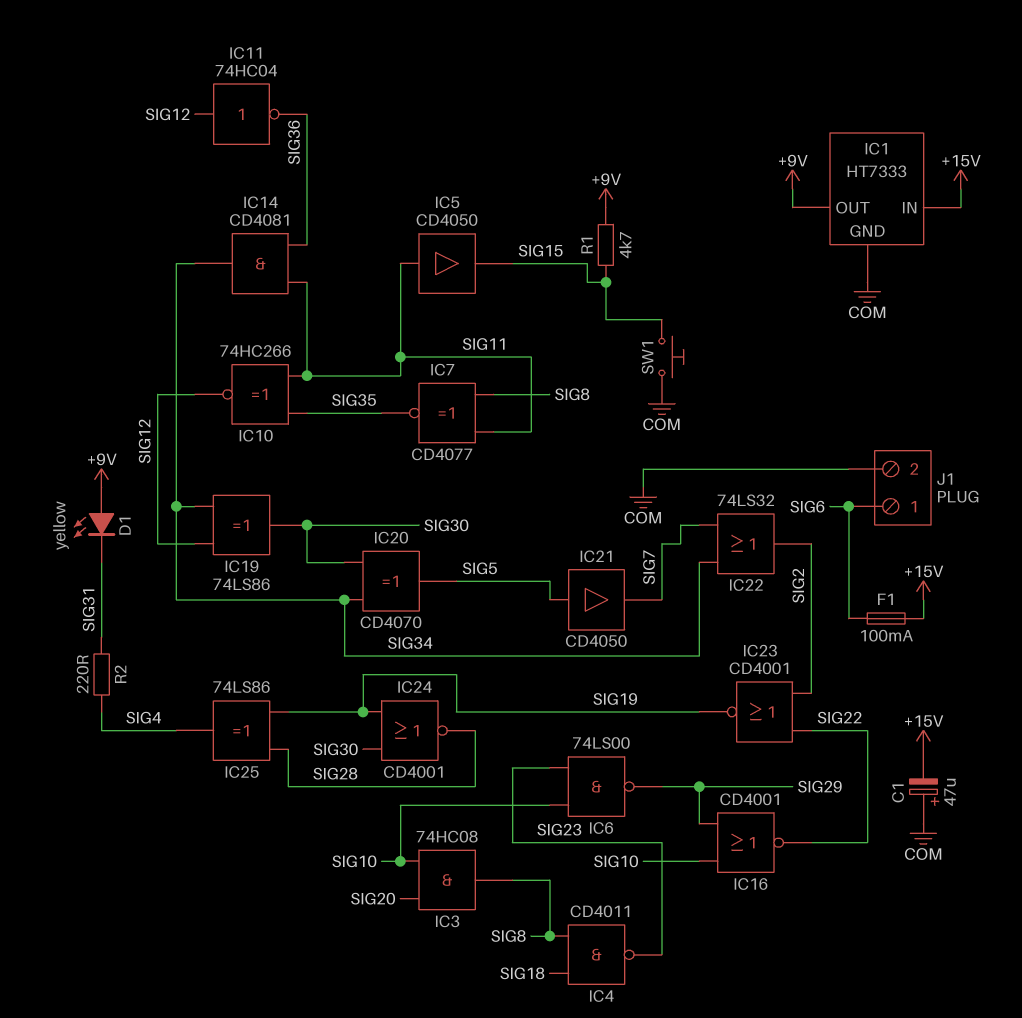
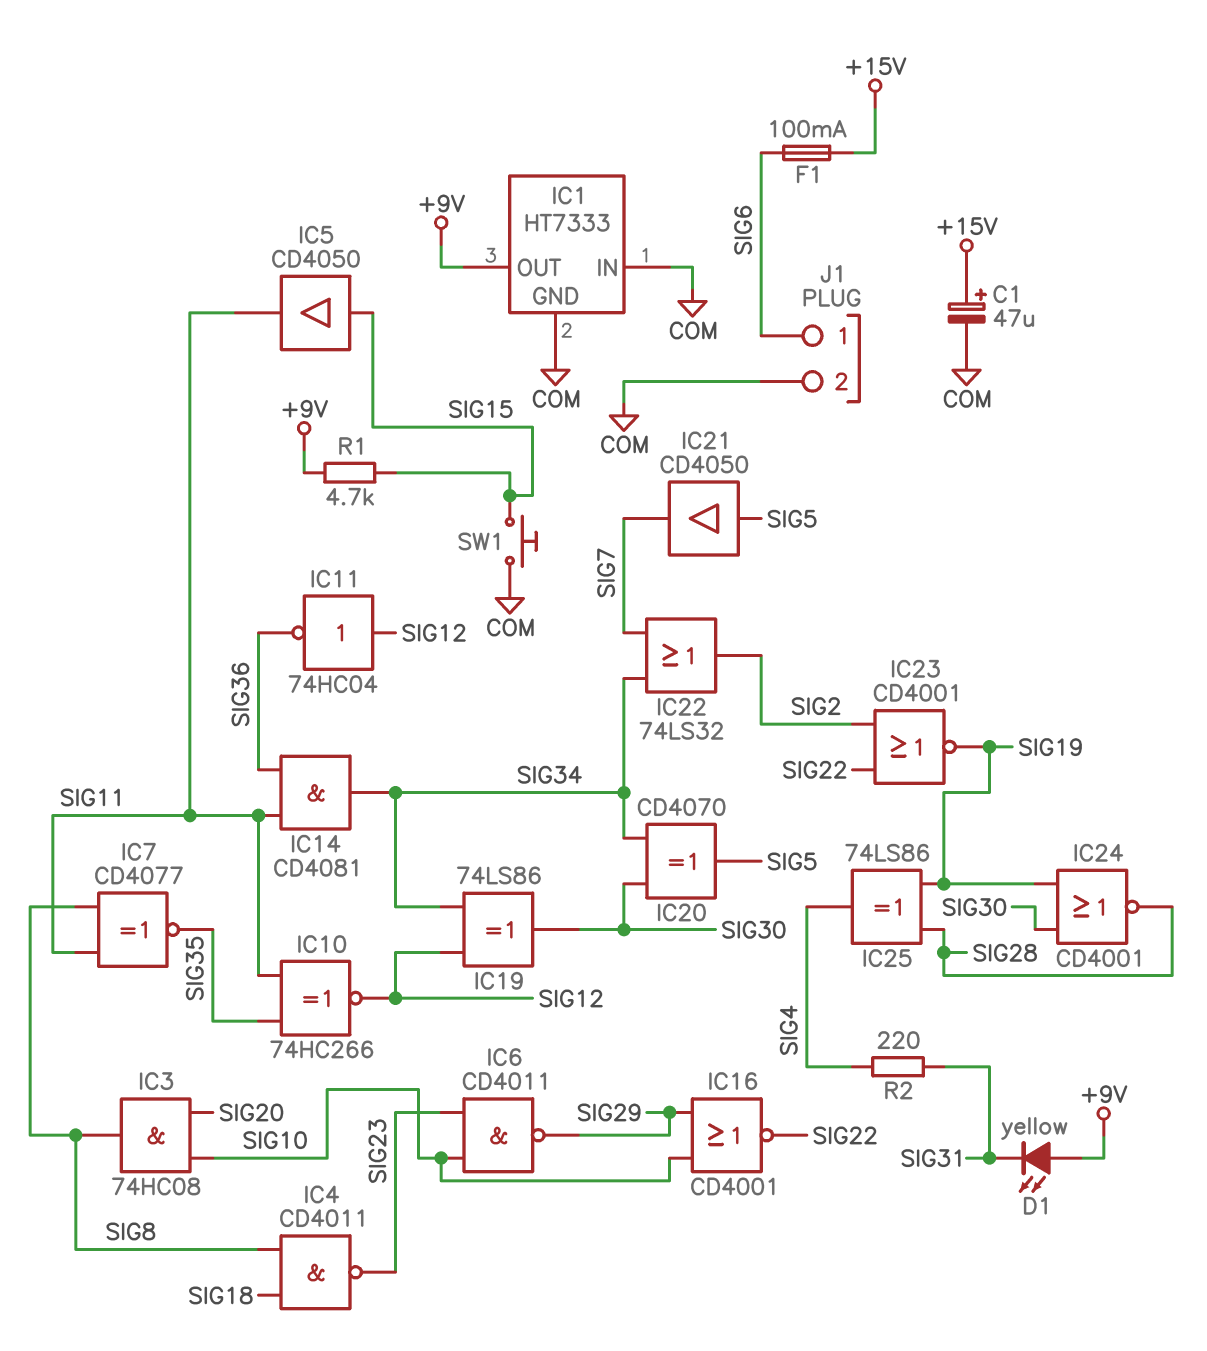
C1: 47uF (plus COM, minus +15V) -> 47uF (plus +15V, minus COM)
IC1 pin IN: +15V -> COM
IC5: buffer CD4050 (in SIG11, out SIG15) -> buffer CD4050 (in SIG15, out SIG11)
IC6: NAND 74LS00 (in SIG10, in SIG23, out SIG29) -> NAND CD4011 (in SIG10, in SIG23, out SIG29)

